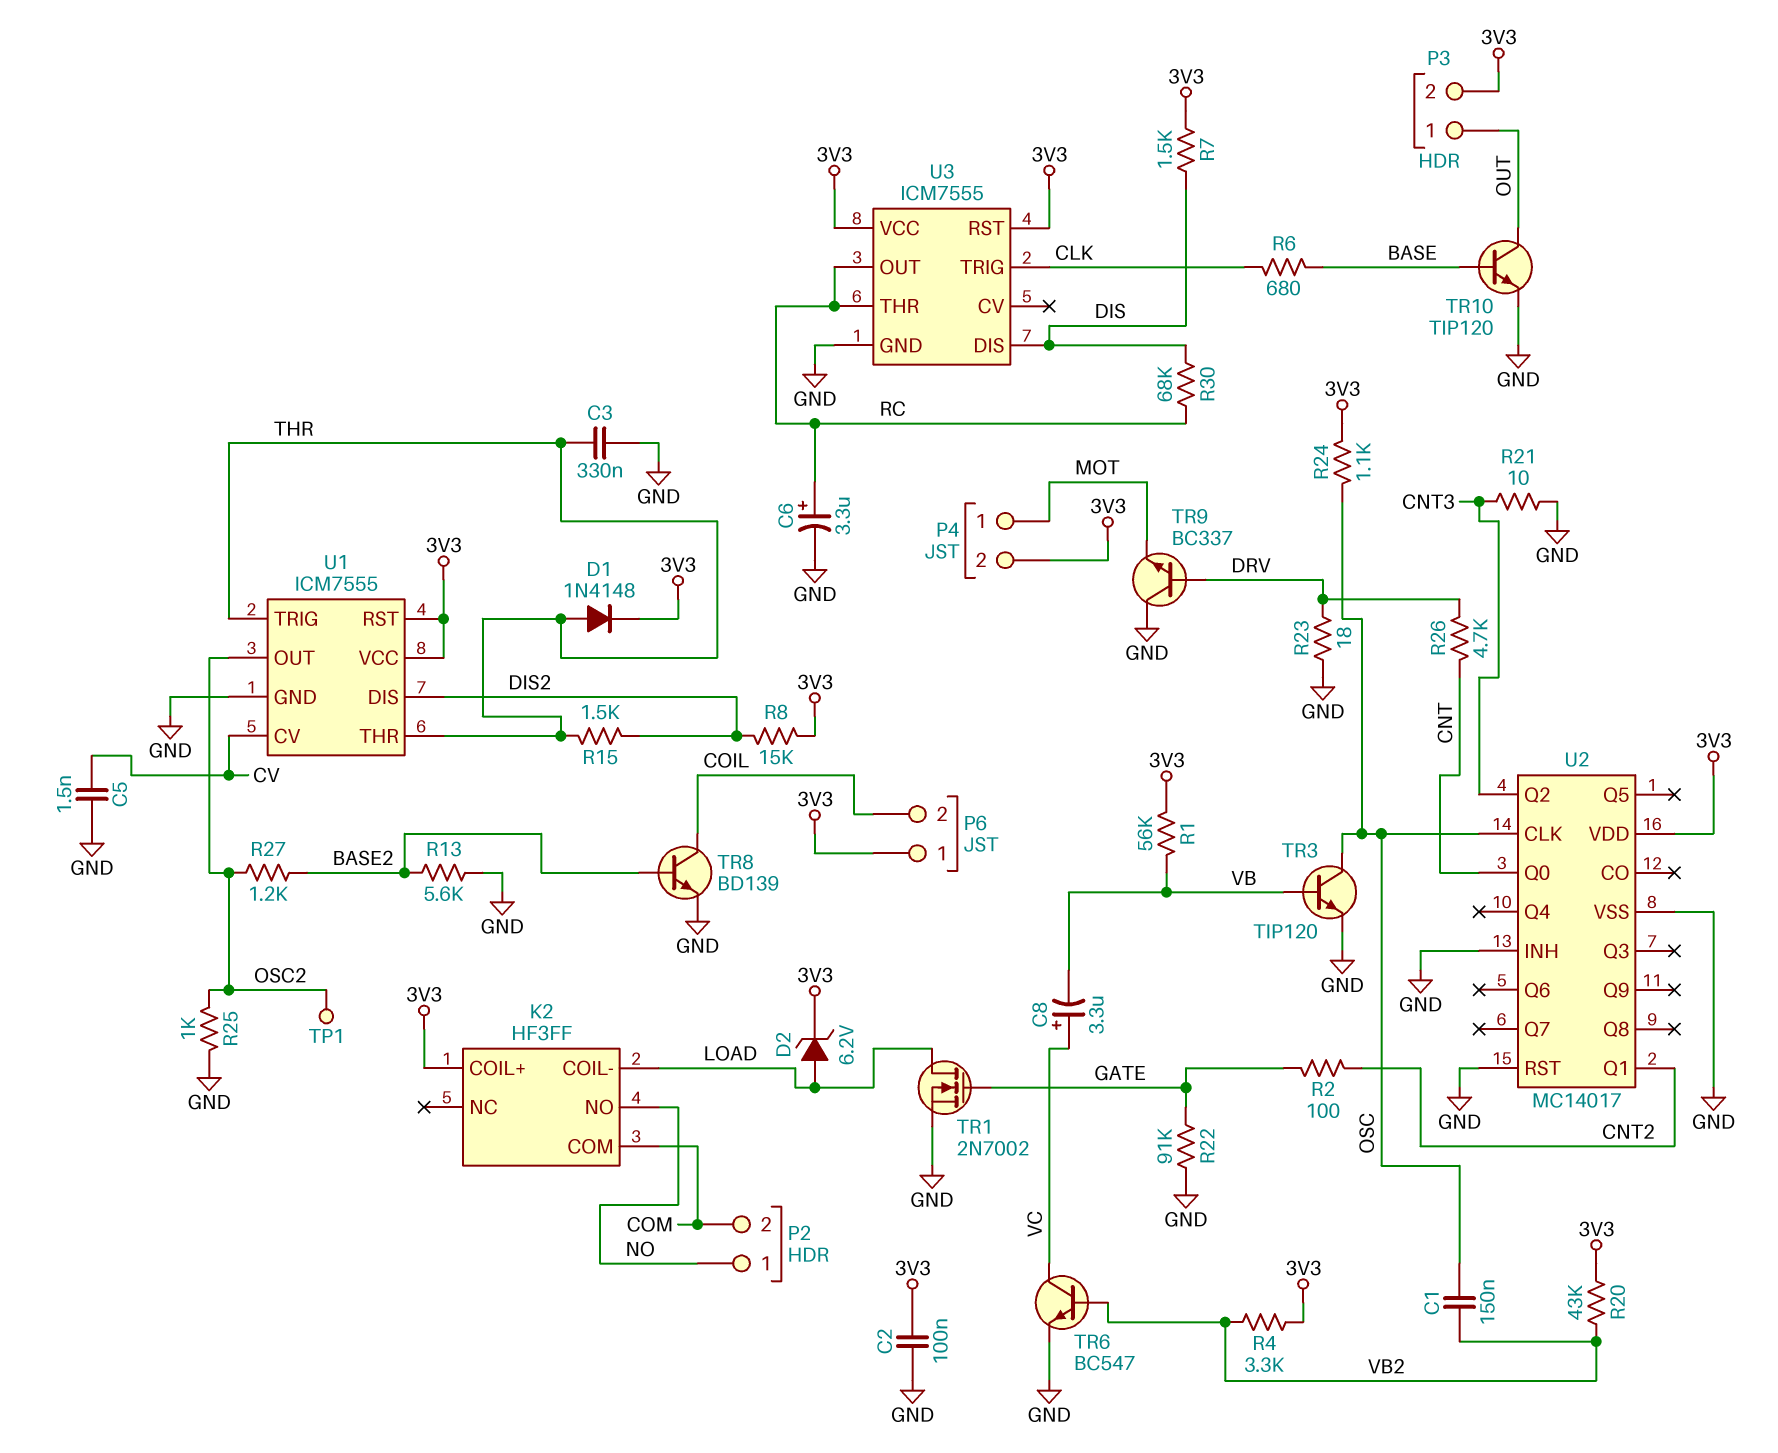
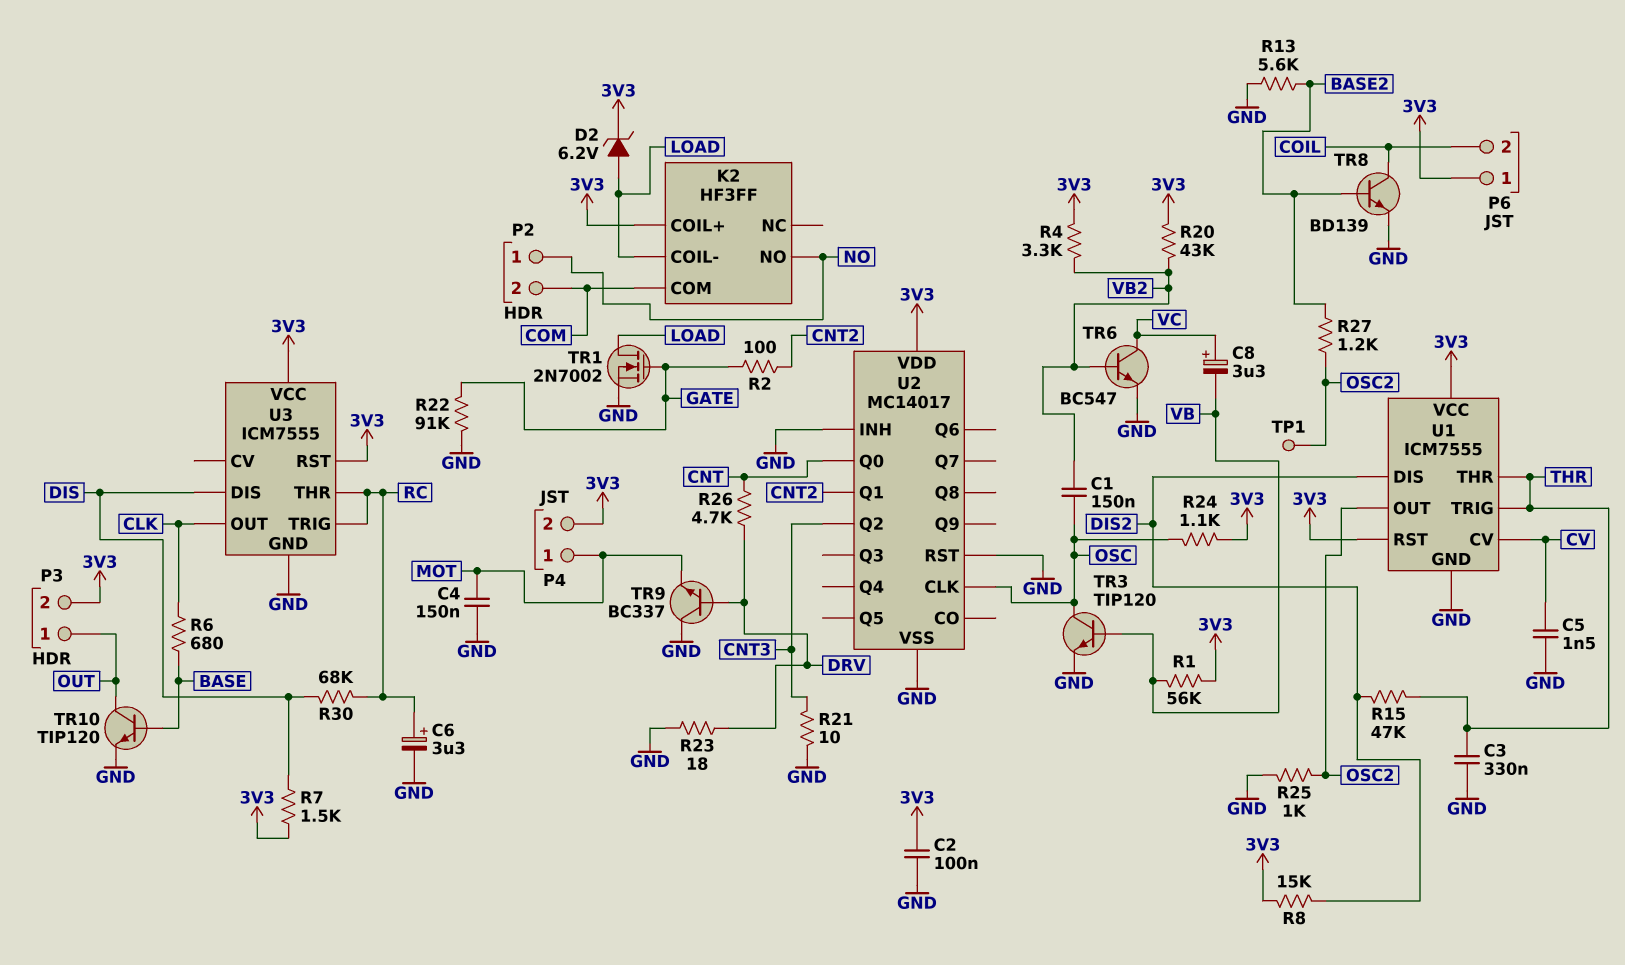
C4: none -> 150nF (GND, MOT)
D1: diode 1N4148 (A THR, K 3V3) -> none
R15: 1.5k (DIS2, THR) -> 47k (DIS2, THR)
U3 pin OUT: RC -> CLK
U3 pin TRIG: CLK -> RC

